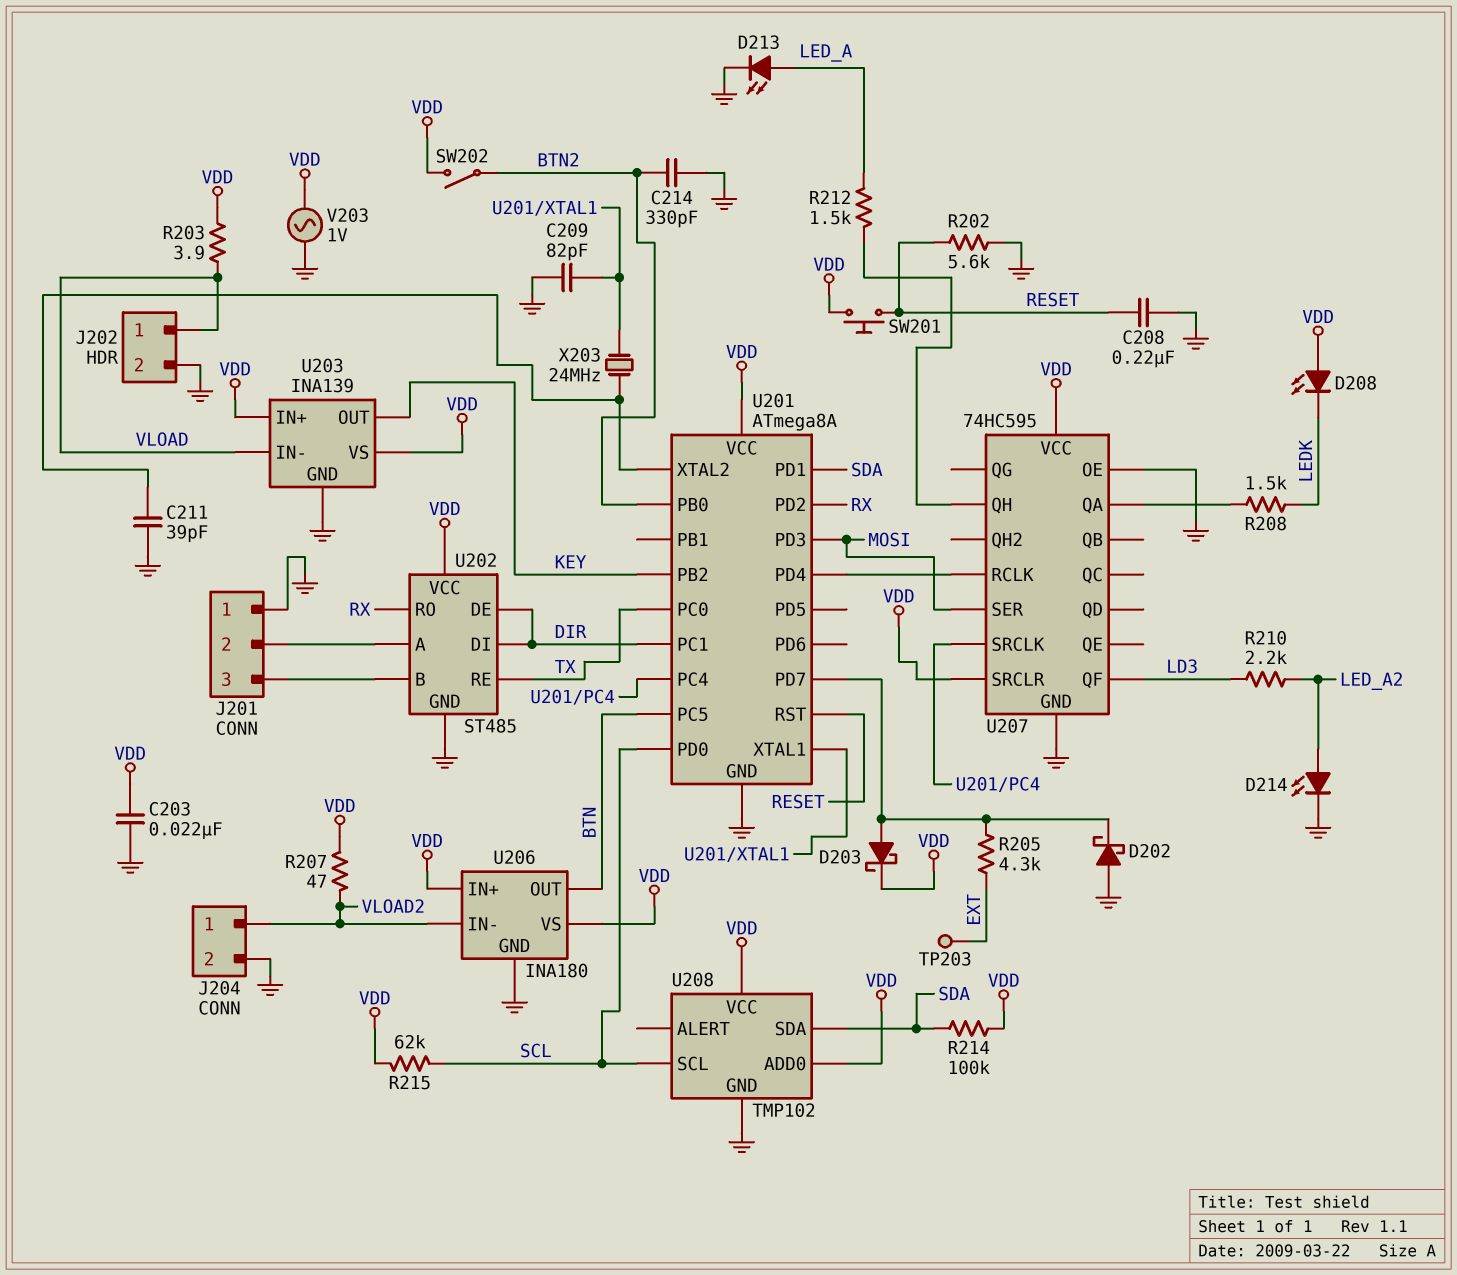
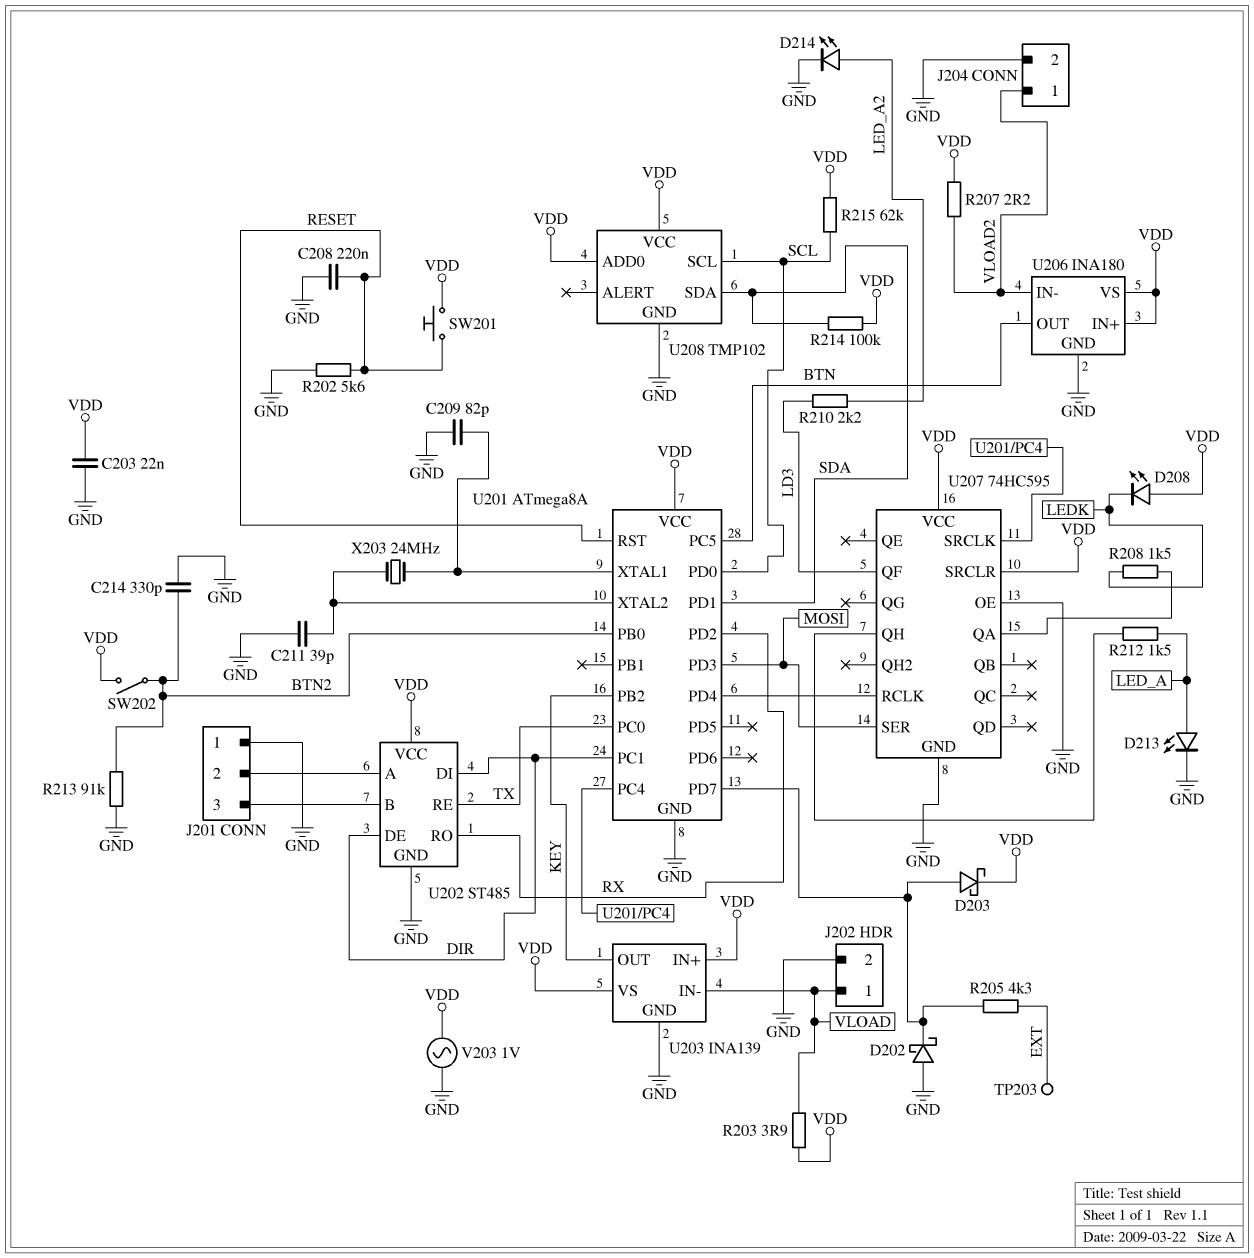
R207: 47 (VDD, VLOAD2) -> 2.2 (VDD, VLOAD2)
R213: none -> 91k (BTN2, GND)

